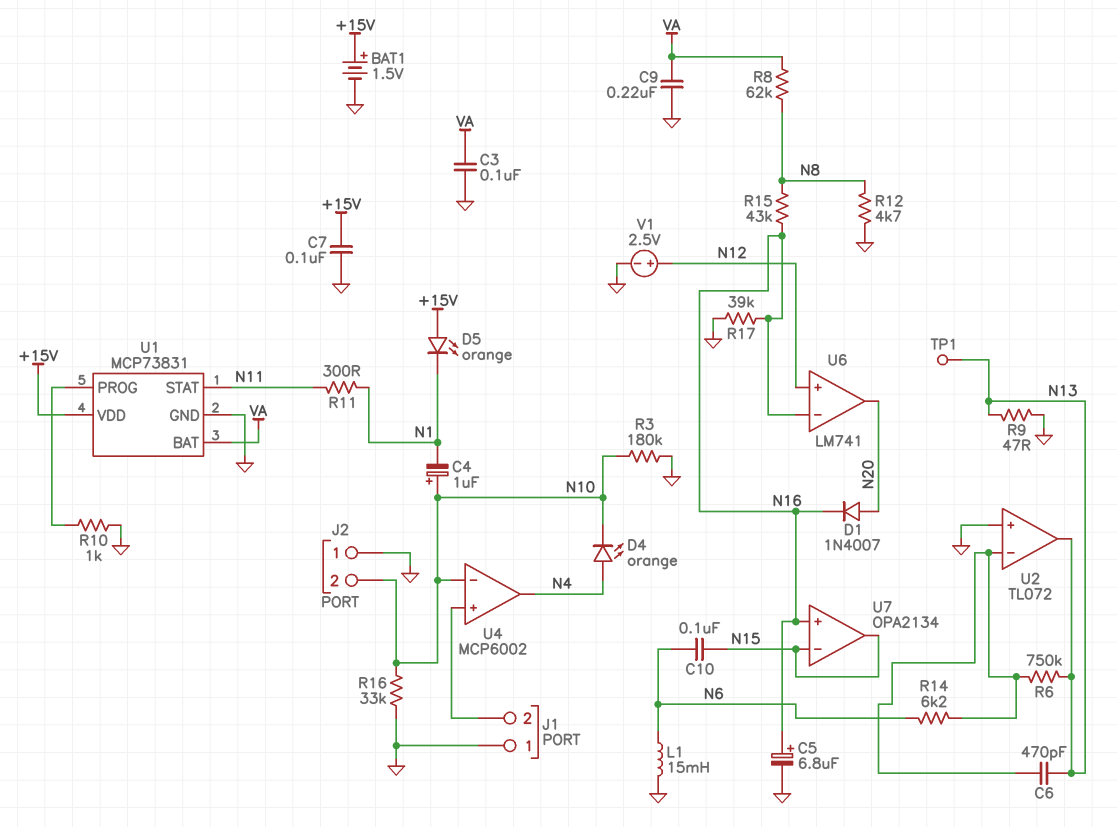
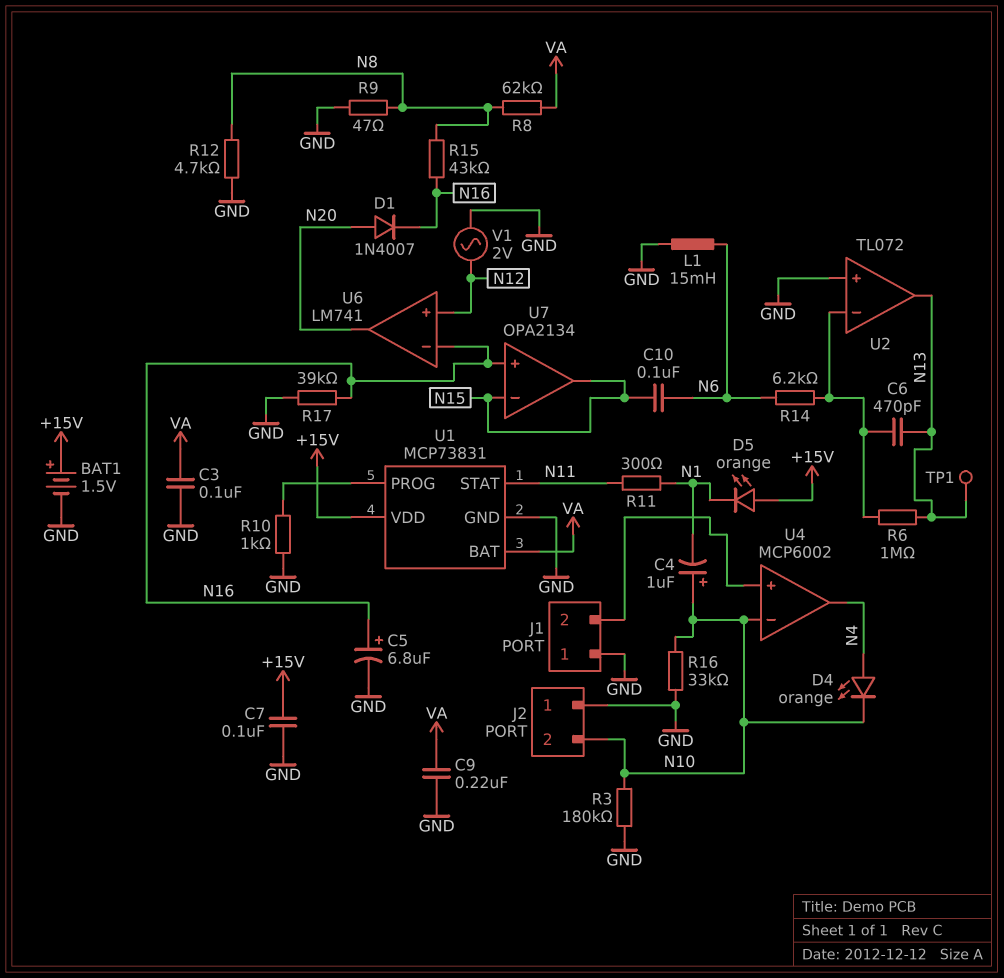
R6: 750k (N13, U2/in-) -> 1M (N13, U2/in-)
R9: 47 (GND, N13) -> 47 (GND, N8)
V1: 2.5V (plus N12, minus GND) -> AC 2V (GND, N12)

